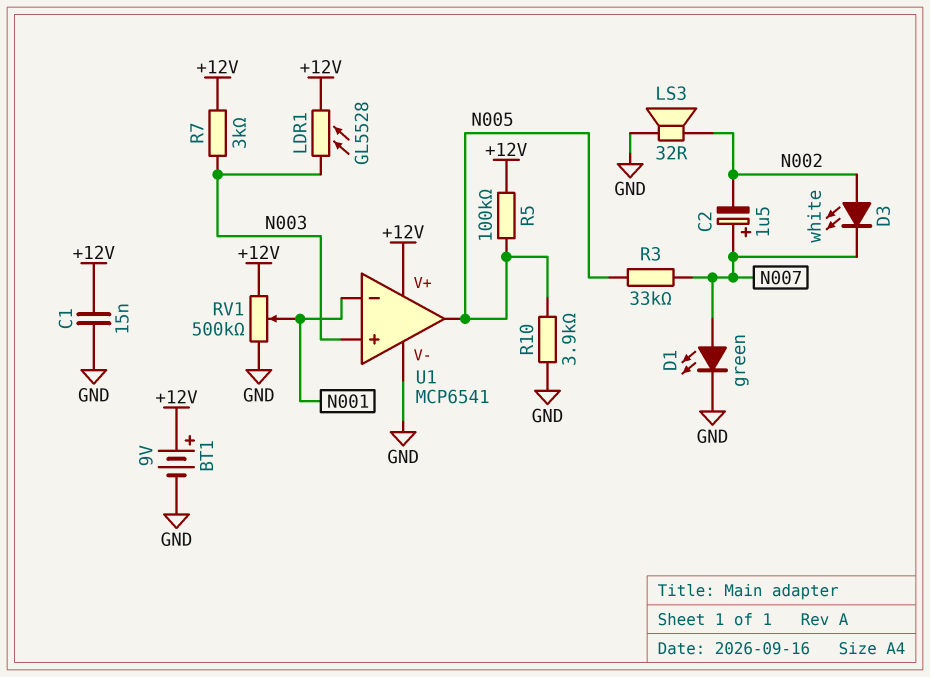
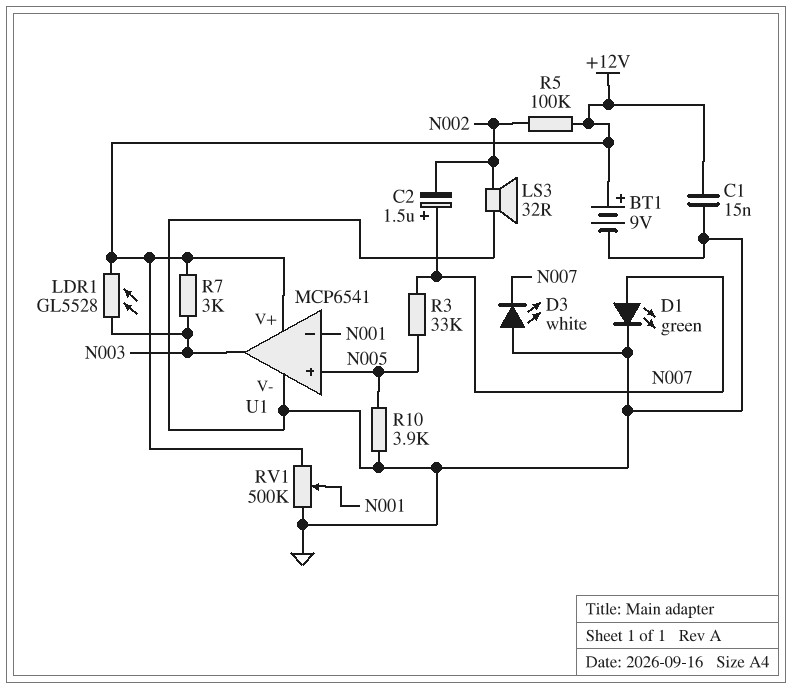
D3: LED white (A N002, K N007) -> LED white (A GND, K N007)
R5: 100k (+12V, N005) -> 100k (+12V, N002)
U1 pin in+: N003 -> N005
U1 pin out: N005 -> N003

